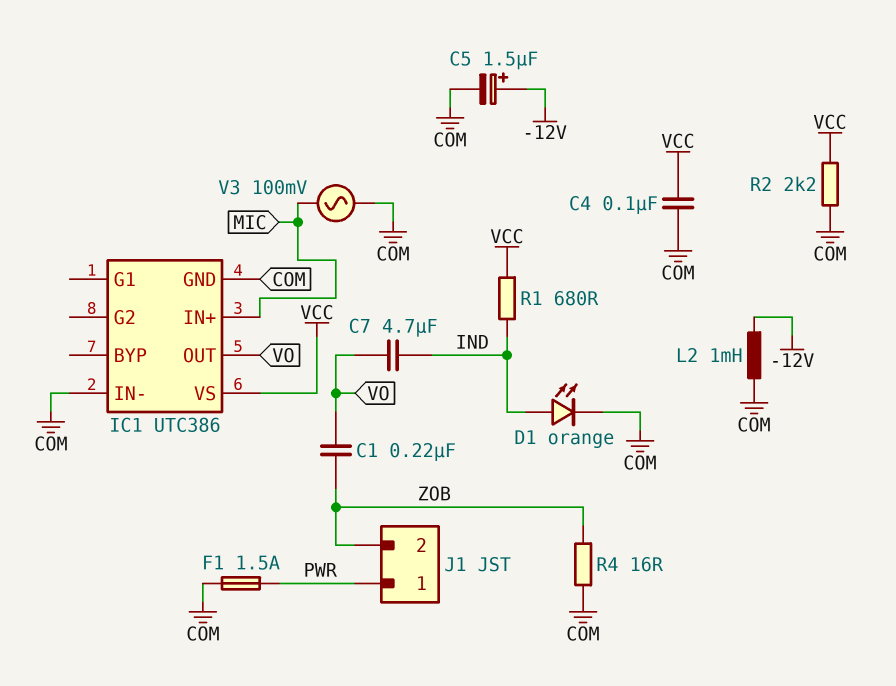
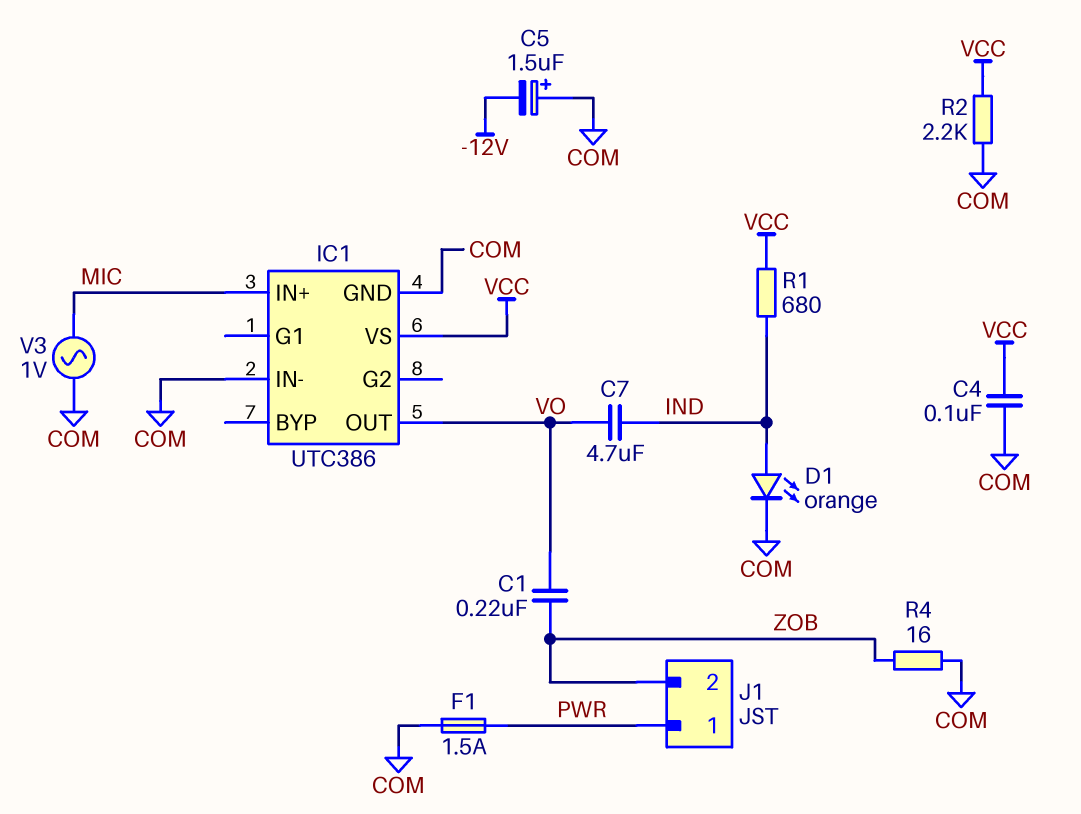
C5: 1.5uF (plus -12V, minus COM) -> 1.5uF (plus COM, minus -12V)
L2: 1mH (-12V, COM) -> none
V3: AC 100mV (COM, MIC) -> AC 1V (COM, MIC)

